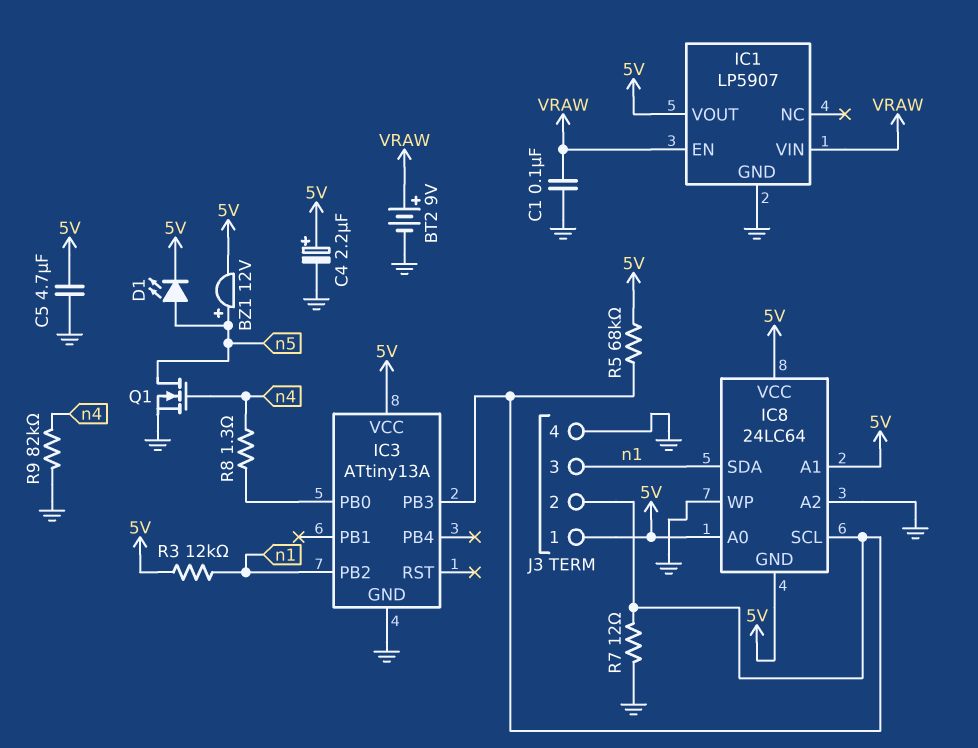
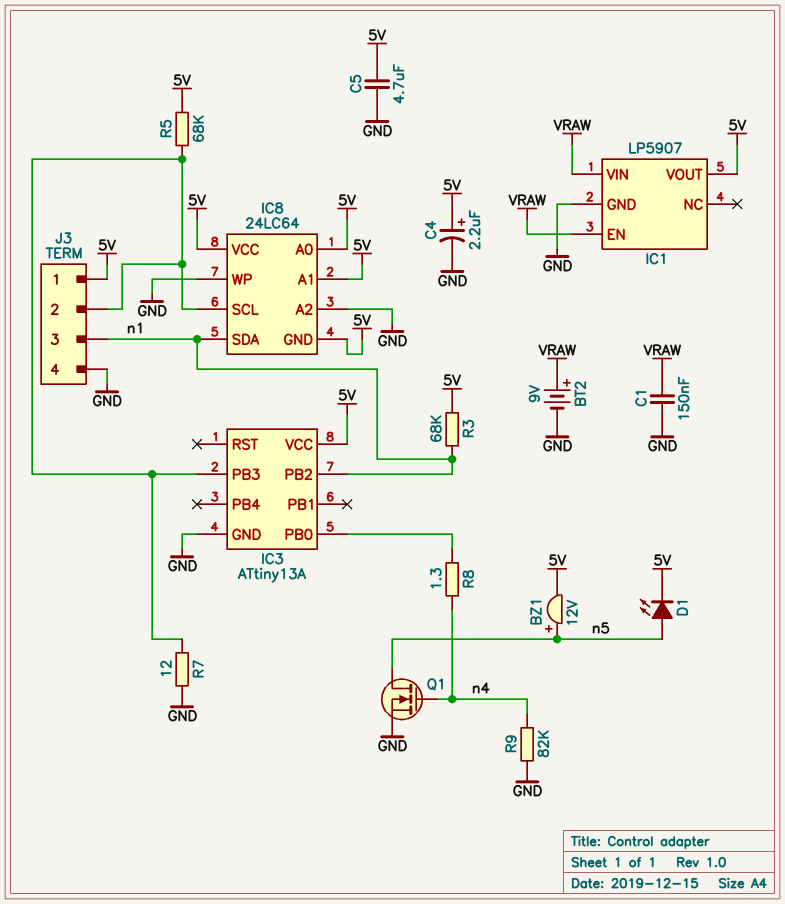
C1: 100nF (GND, VRAW) -> 150nF (GND, VRAW)
R3: 12k (5V, n1) -> 68k (5V, n1)

